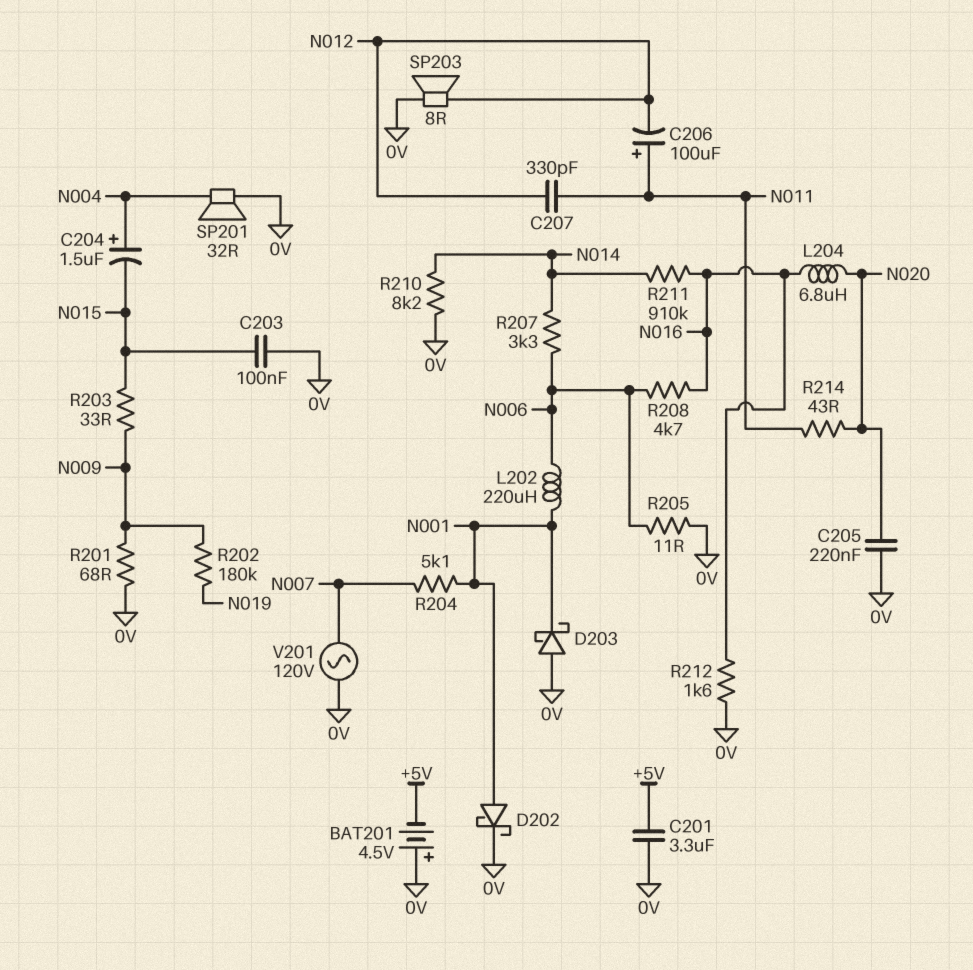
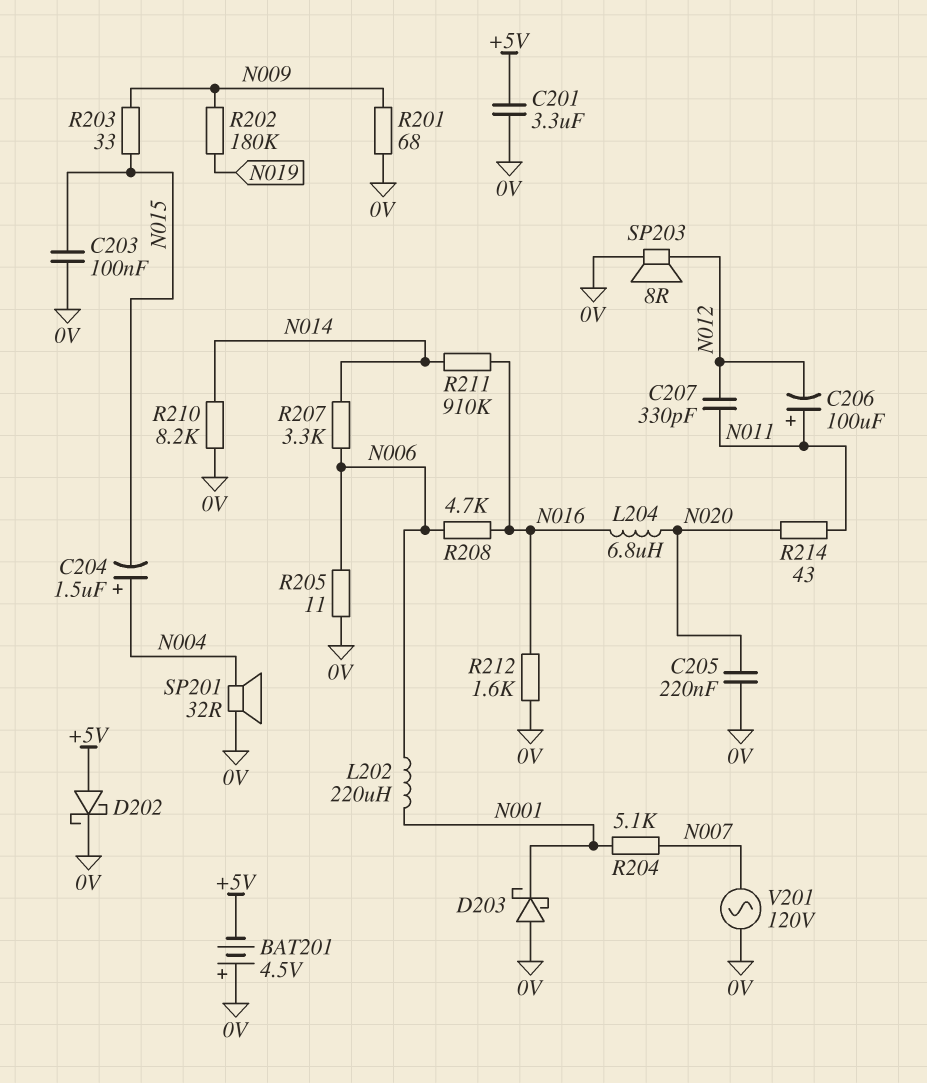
D202: schottky (A N001, K 0V) -> schottky (A +5V, K 0V)

